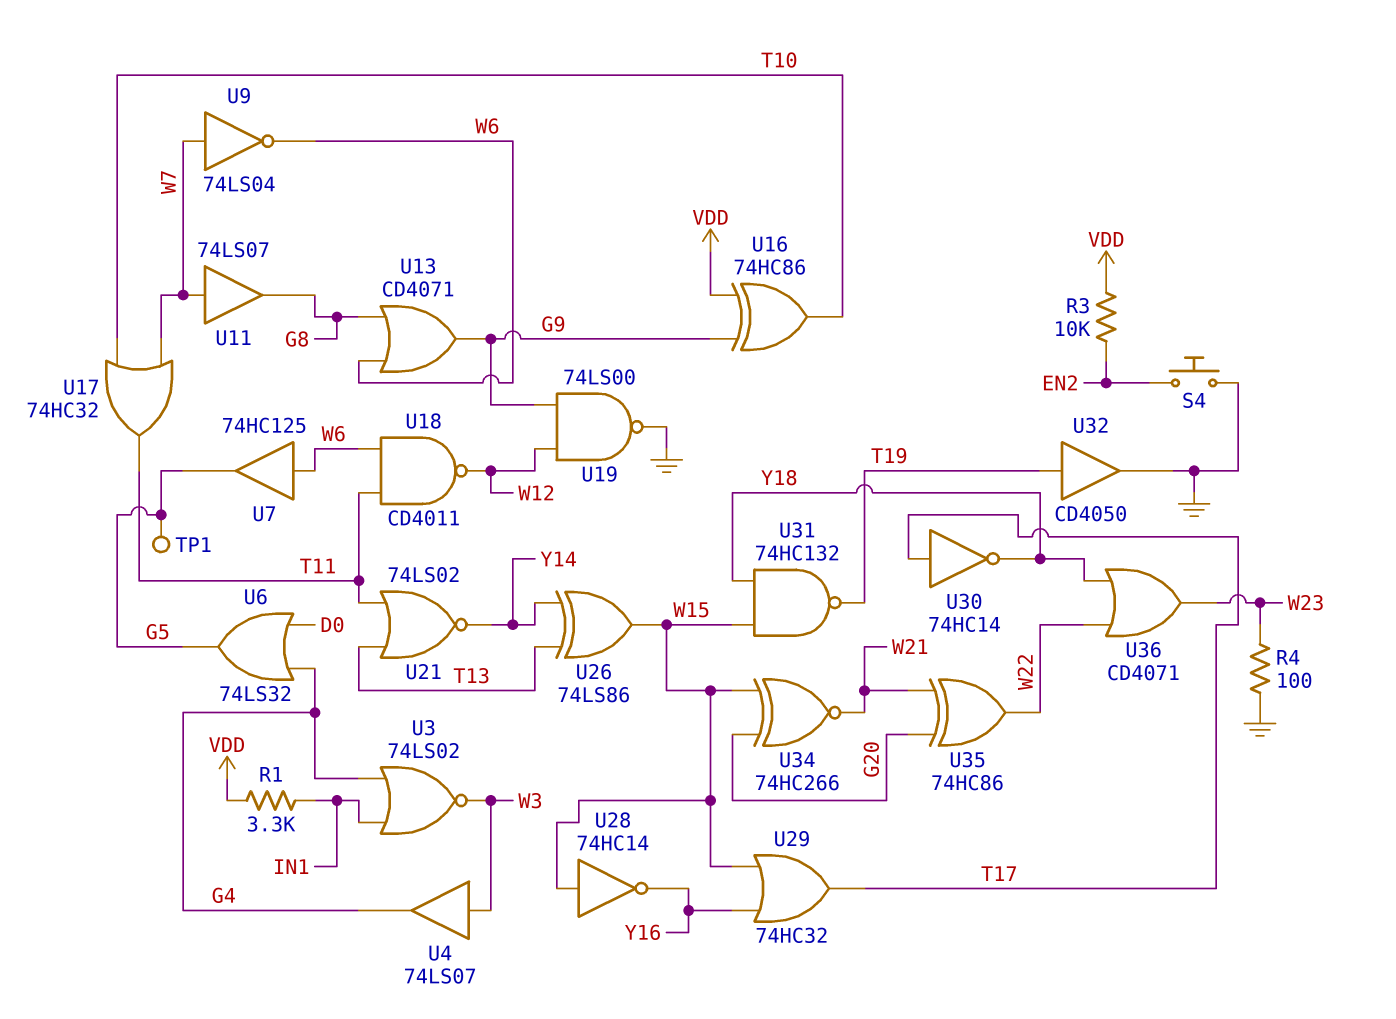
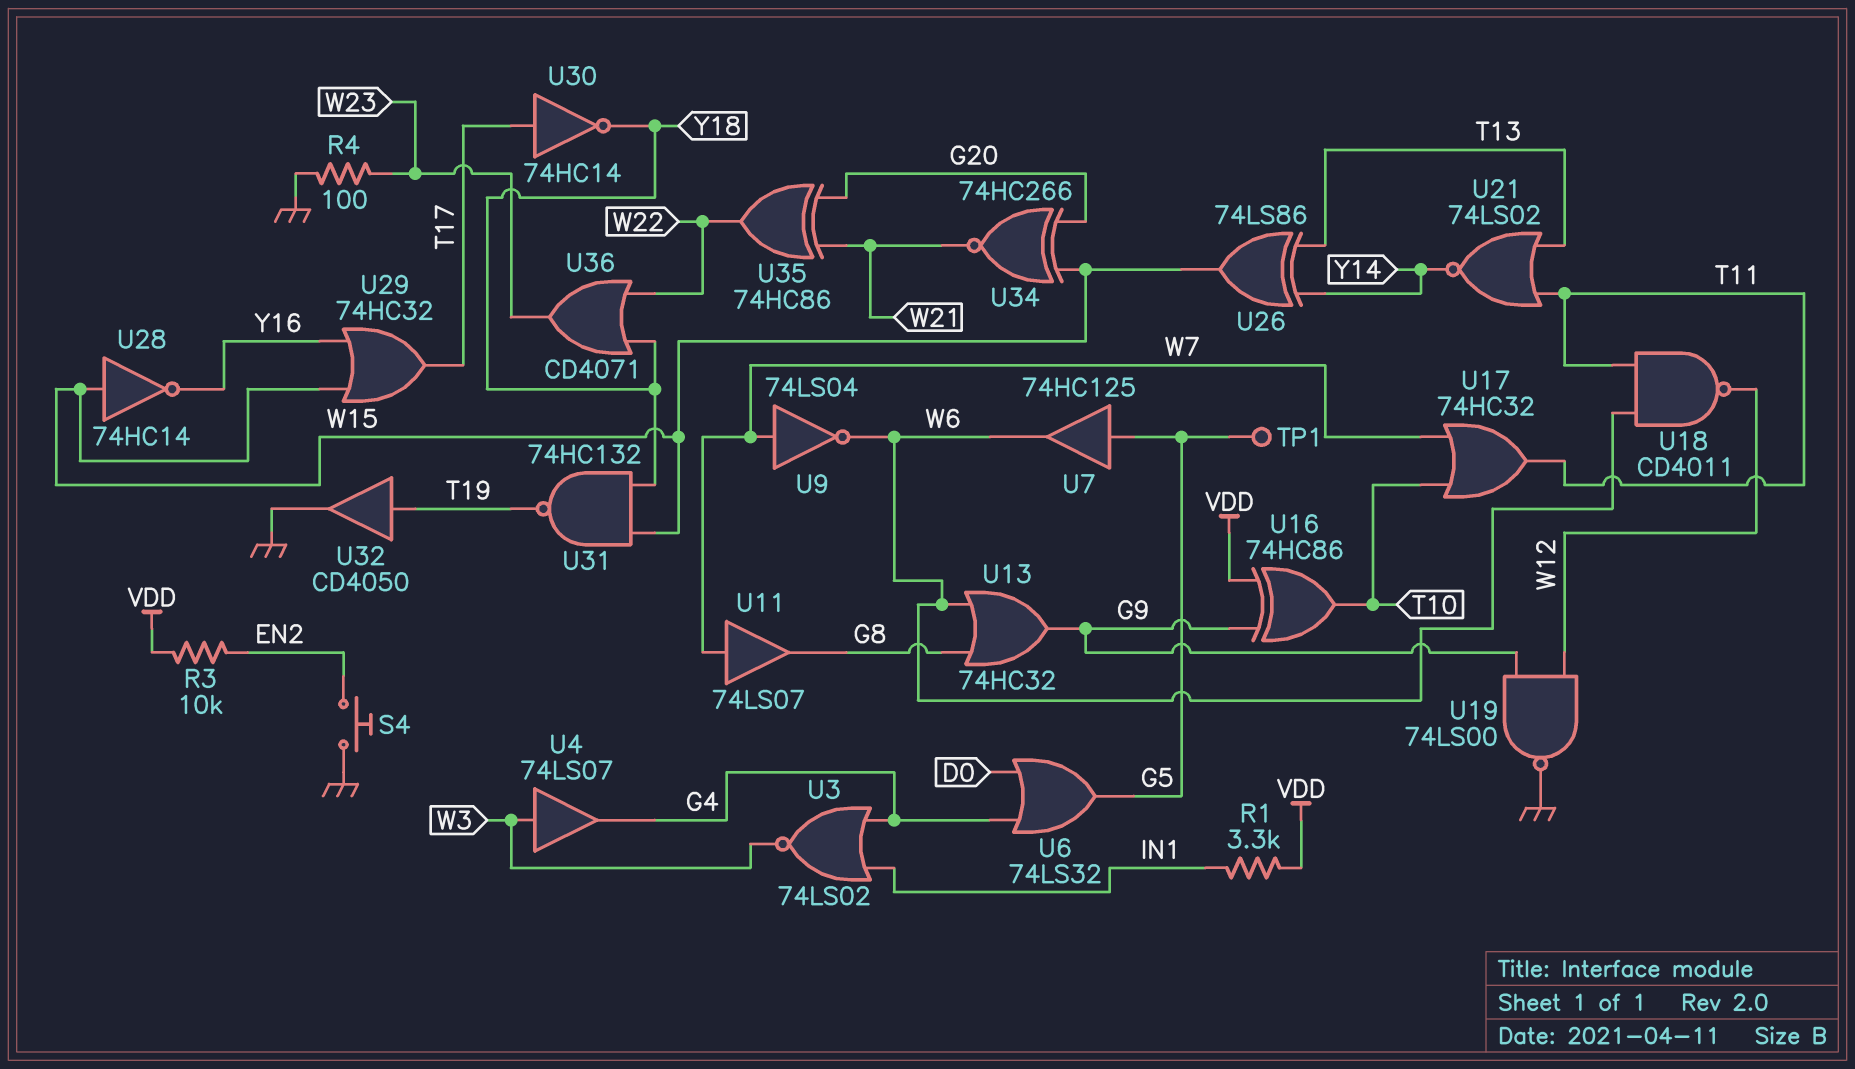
U7: buffer 74HC125 (in W6, out G5) -> buffer 74HC125 (in G5, out W6)
U13: OR CD4071 (in G8, in W6, out G9) -> OR 74HC32 (in G8, in W6, out G9)

